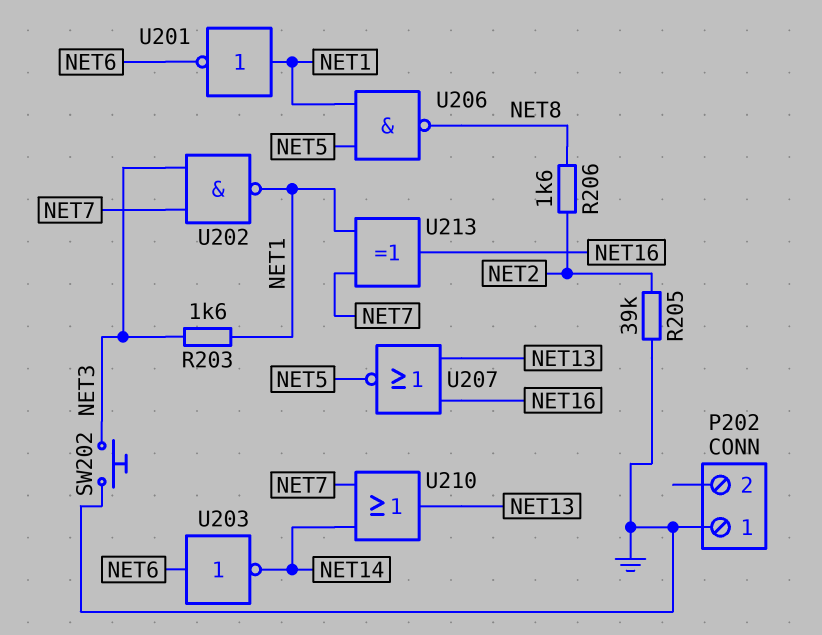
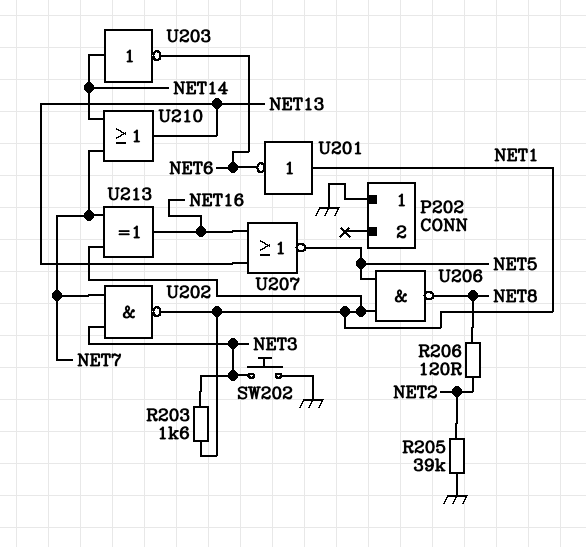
R206: 1.6k (NET2, NET8) -> 120 (NET2, NET8)
U203: NOT (in NET6, out NET14) -> NOT (in NET14, out NET6)

